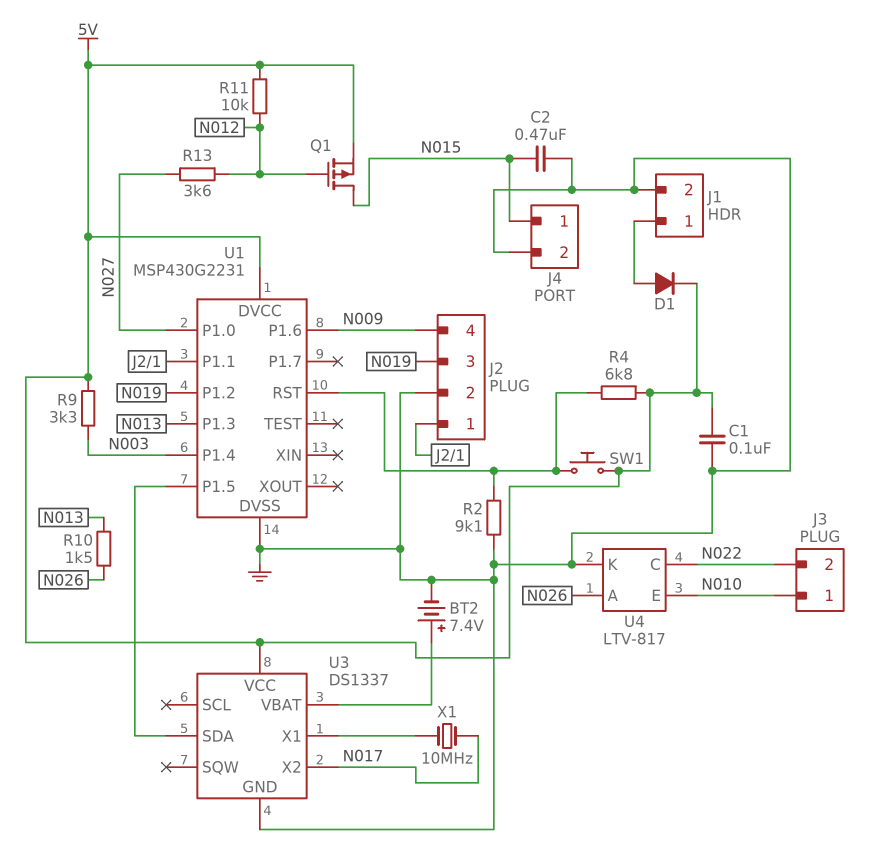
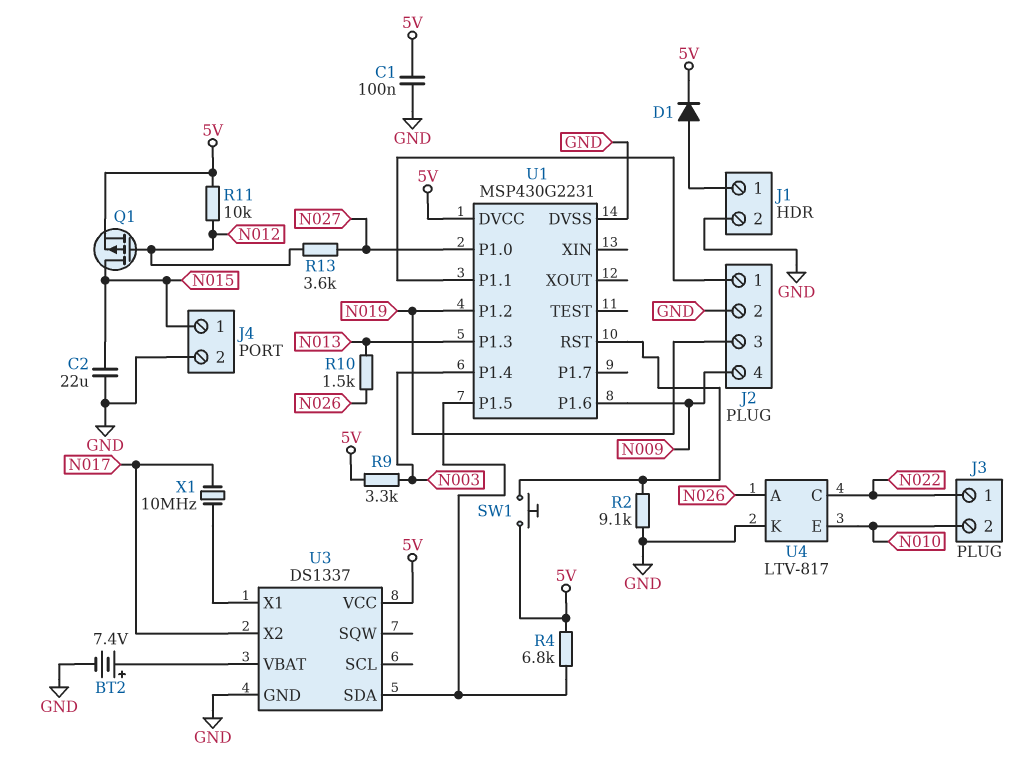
C2: 470nF (GND, N015) -> 22uF (GND, N015)
J3 pin 1: N010 -> N022
J3 pin 2: N022 -> N010
R4: 6.8k (5V, U1/RST) -> 6.8k (5V, U1/P1.5)

